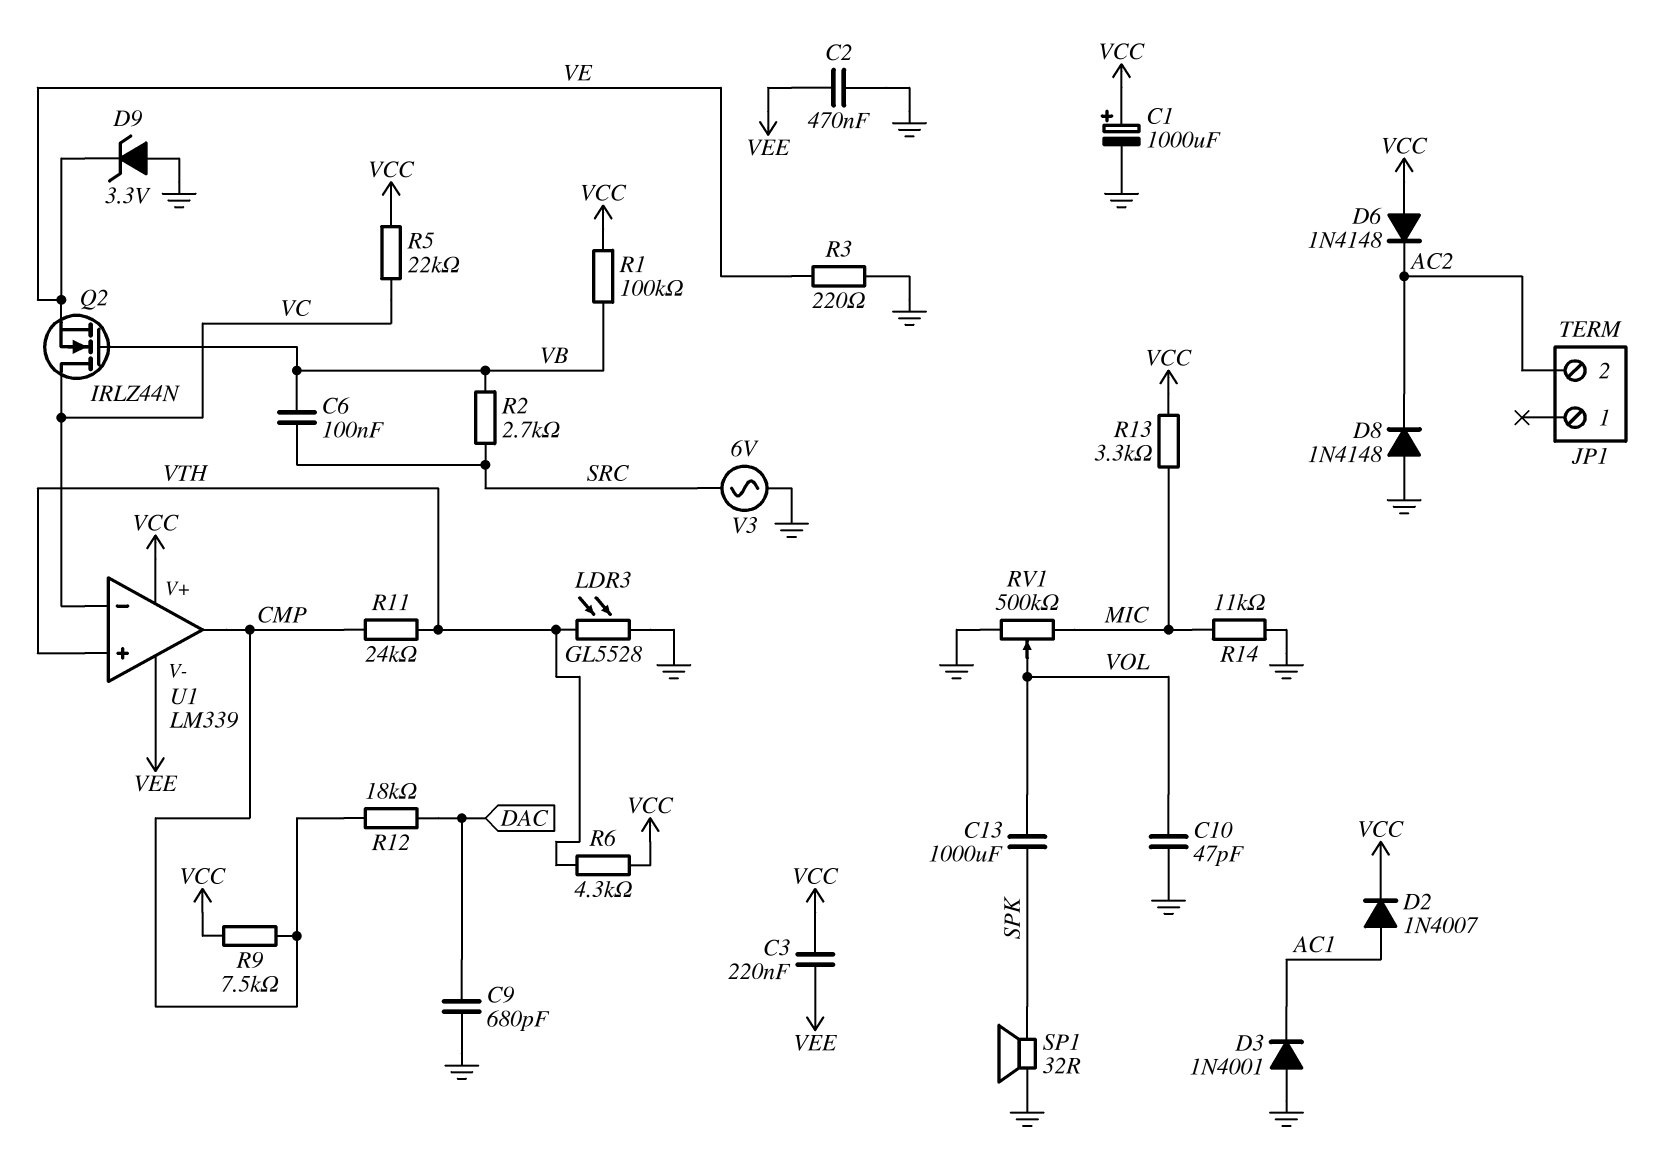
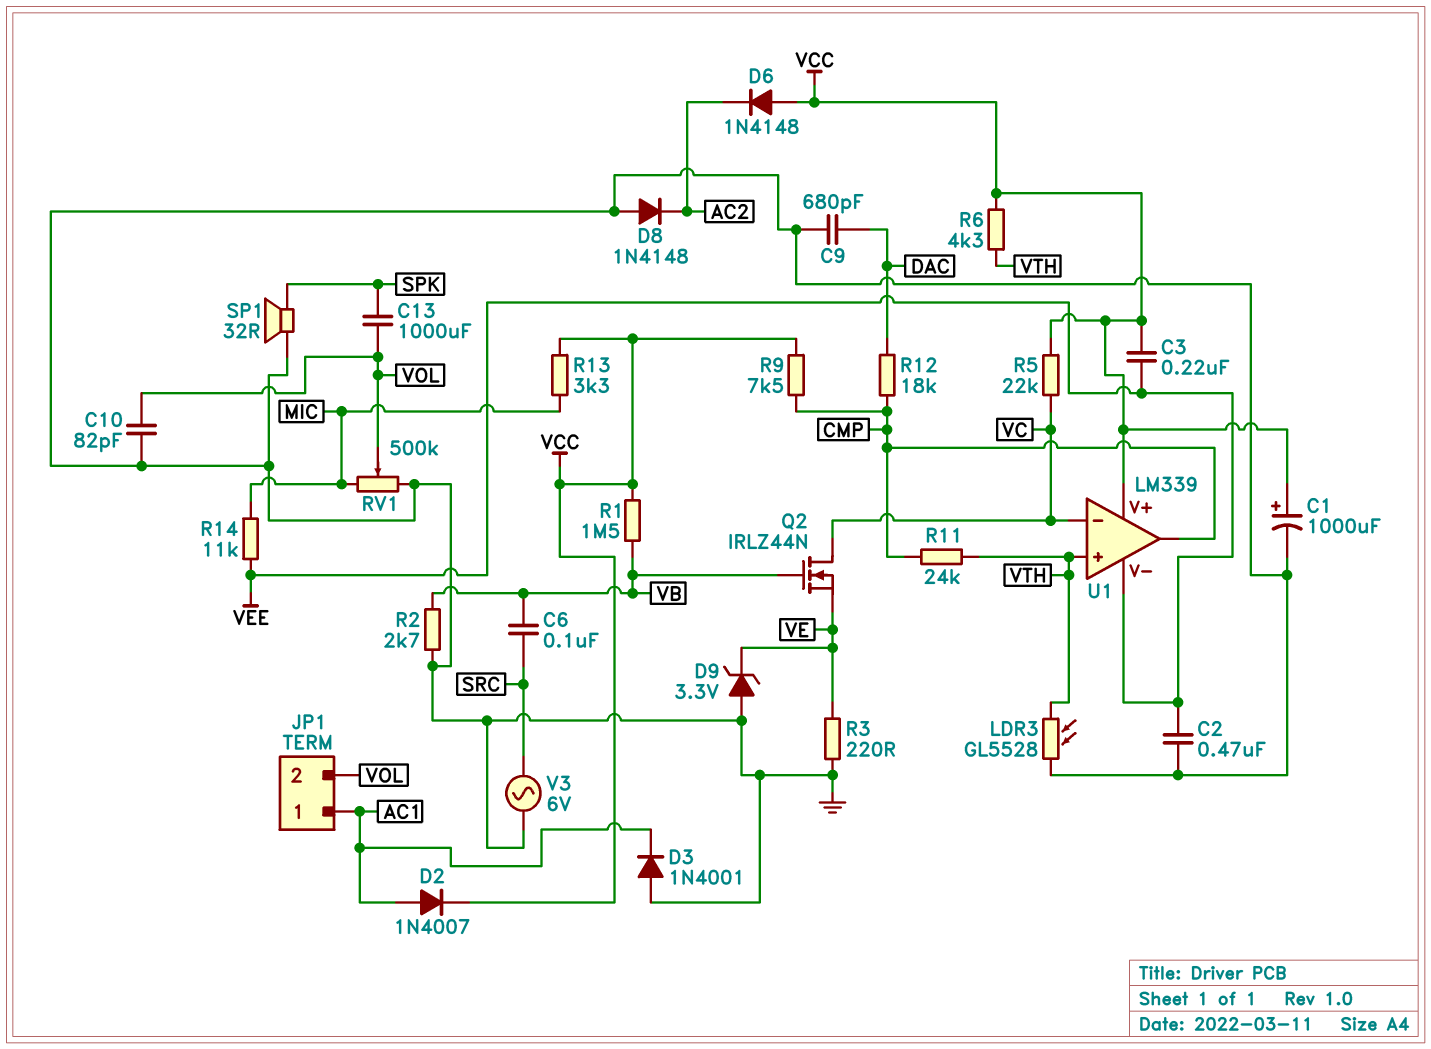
C10: 47pF (GND, VOL) -> 82pF (GND, VOL)
JP1 pin 1: none -> AC1
JP1 pin 2: AC2 -> VOL
R1: 100k (VB, VCC) -> 1.5M (VB, VCC)
R2: 2.7k (SRC, VB) -> 2.7k (GND, VB)
R14: 11k (GND, MIC) -> 11k (MIC, VEE)

